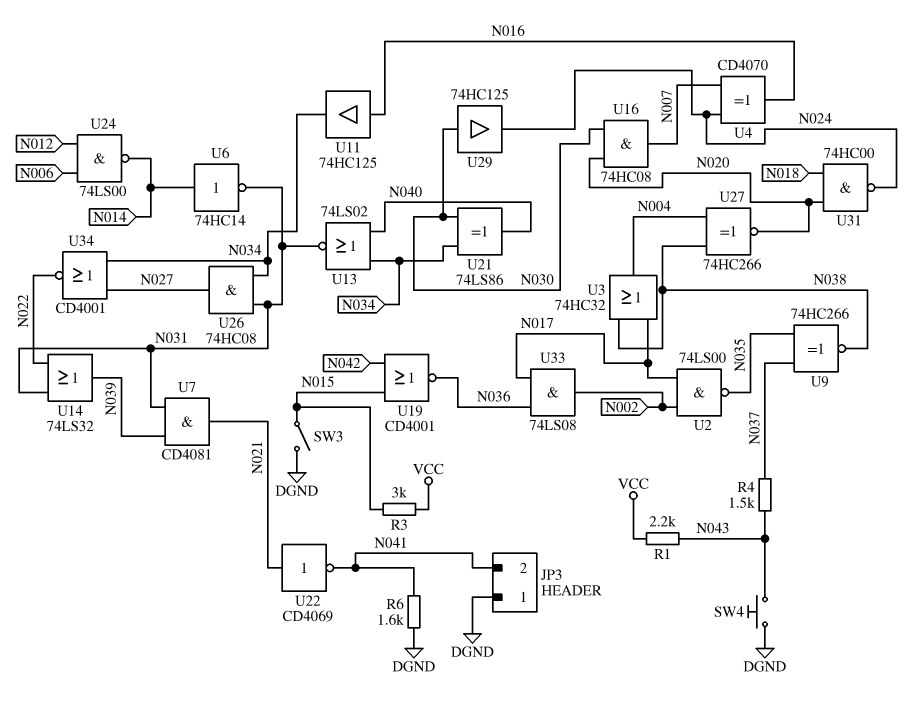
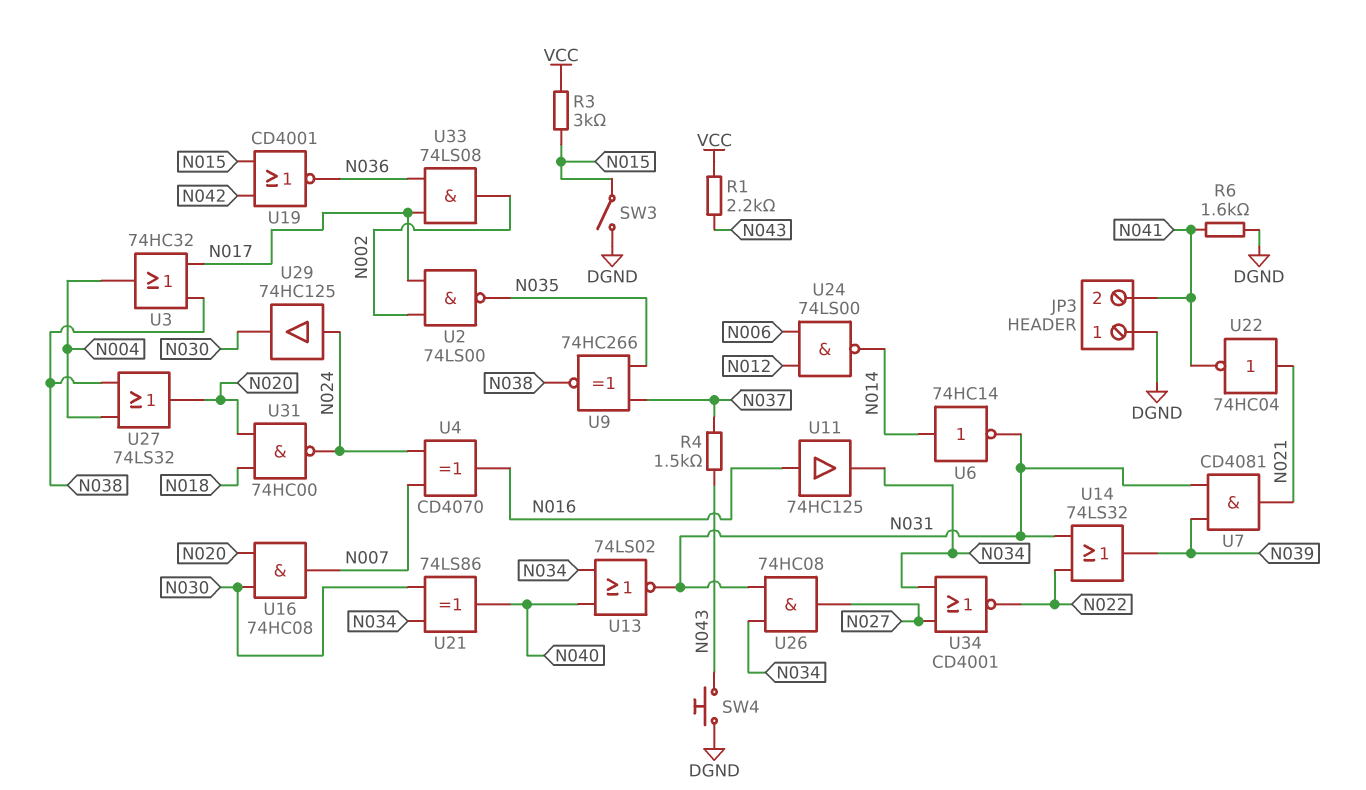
U22: NOT CD4069 (in N021, out N041) -> NOT 74HC04 (in N021, out N041)
U27: XNOR 74HC266 (in N004, in N038, out N020) -> OR 74LS32 (in N004, in N038, out N020)
U29: buffer 74HC125 (in N030, out N024) -> buffer 74HC125 (in N024, out N030)

